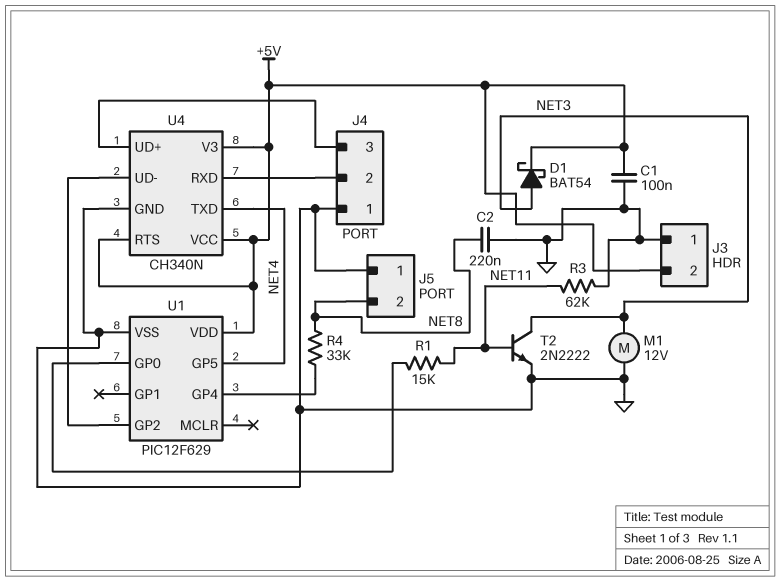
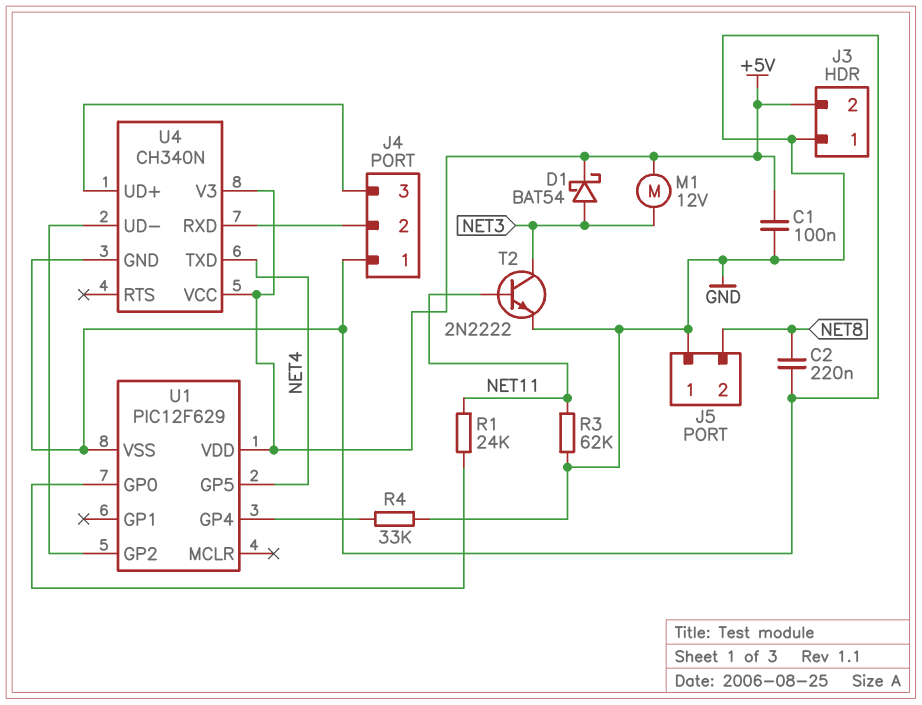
M1: motor 12V (GND, NET3) -> motor 12V (+5V, NET3)
R1: 15k (NET11, U1/GP0) -> 24k (NET11, U1/GP0)
R4: 33k (NET8, U1/GP4) -> 33k (GND, U1/GP4)
U4 pin RTS: +5V -> none

